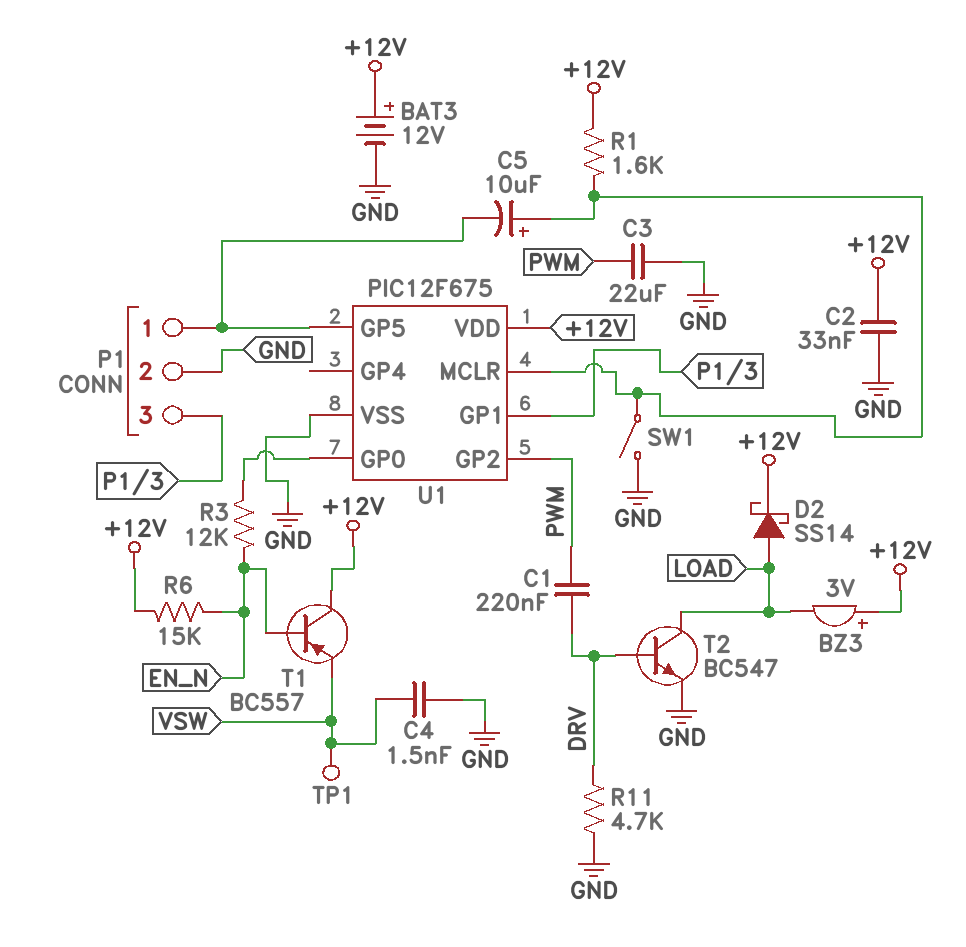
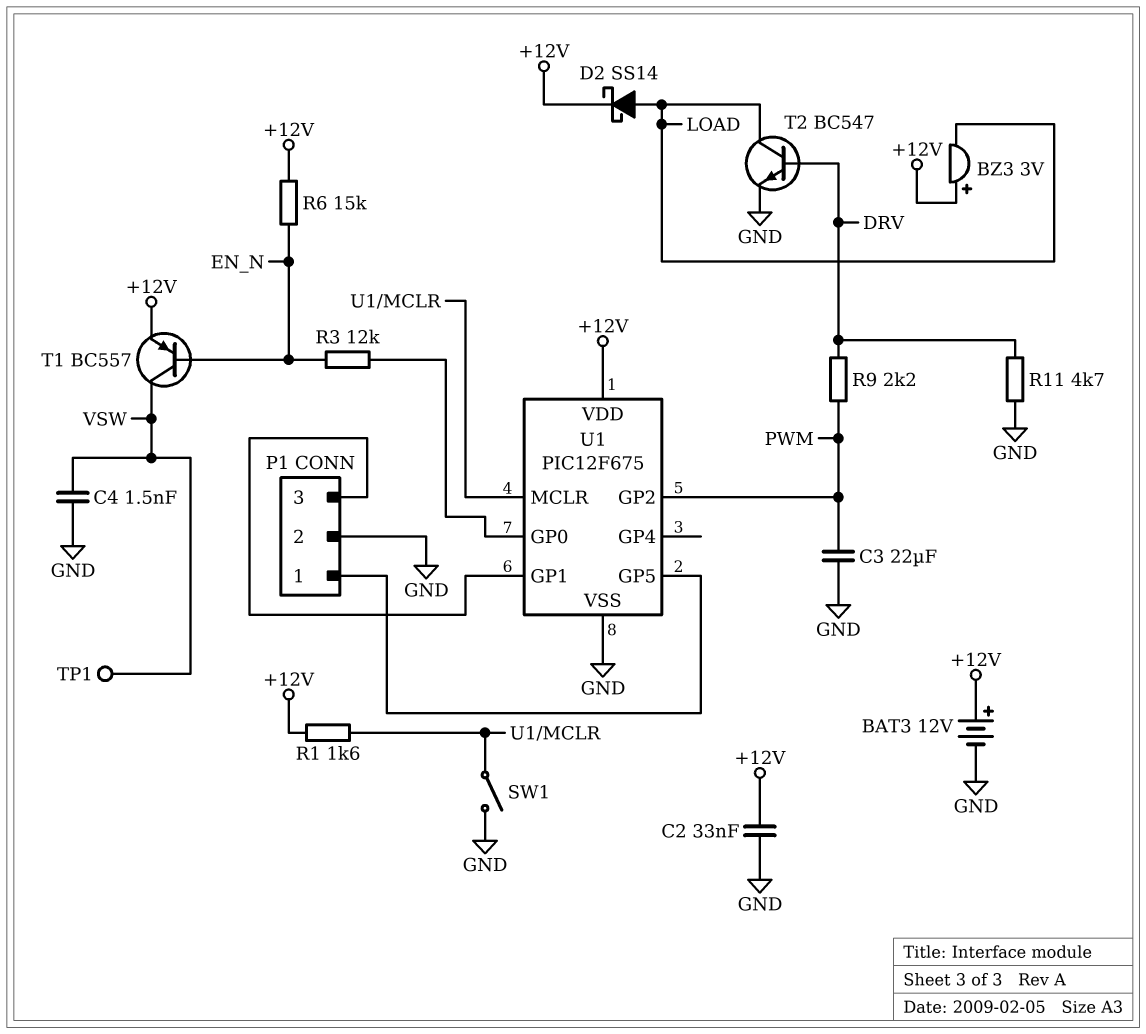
C1: 220nF (DRV, PWM) -> none
C5: 10uF (plus U1/MCLR, minus P1/1) -> none
R9: none -> 2.2k (DRV, PWM)
T1: PNP BC557 (B EN_N, C +12V, E VSW) -> PNP BC557 (B EN_N, C VSW, E +12V)

